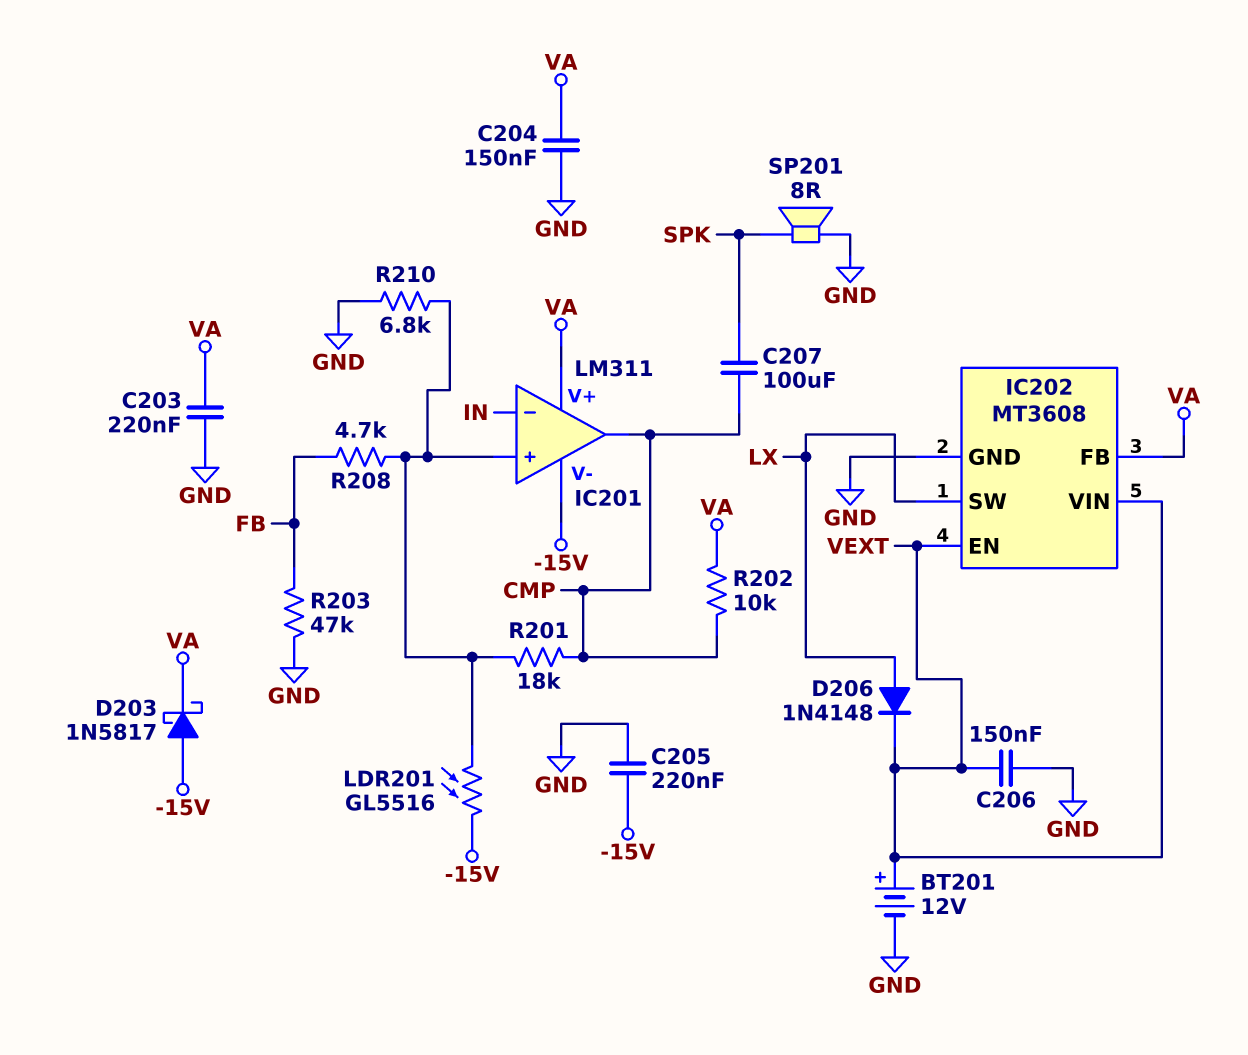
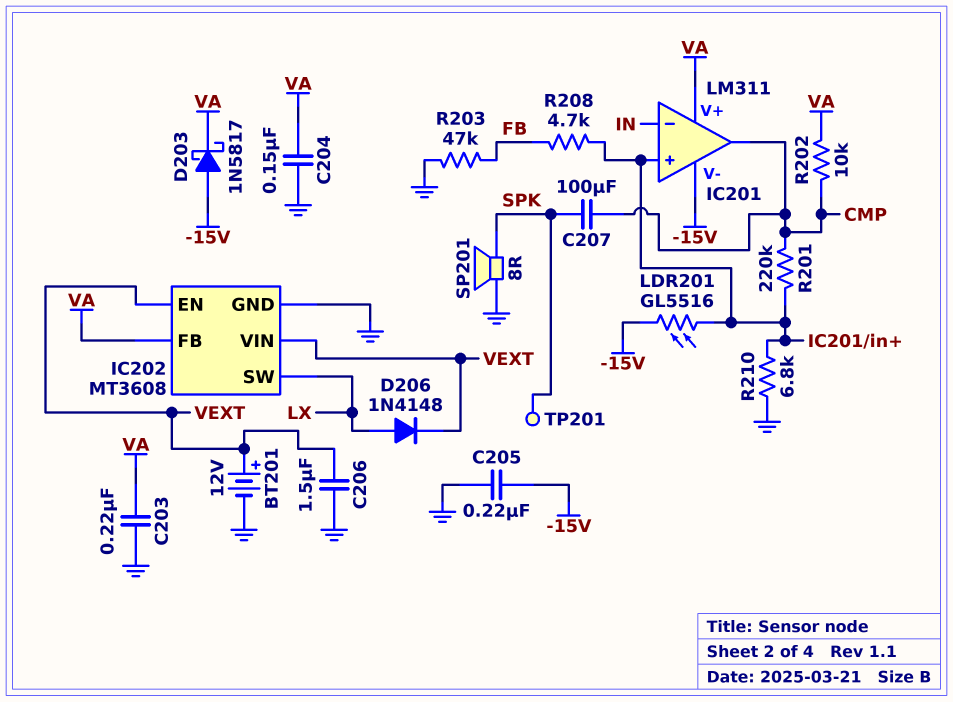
C206: 150nF (GND, VEXT) -> 1.5uF (GND, VEXT)
R201: 18k (CMP, IC201/in+) -> 220k (CMP, IC201/in+)
TP201: none -> test point (SPK)

